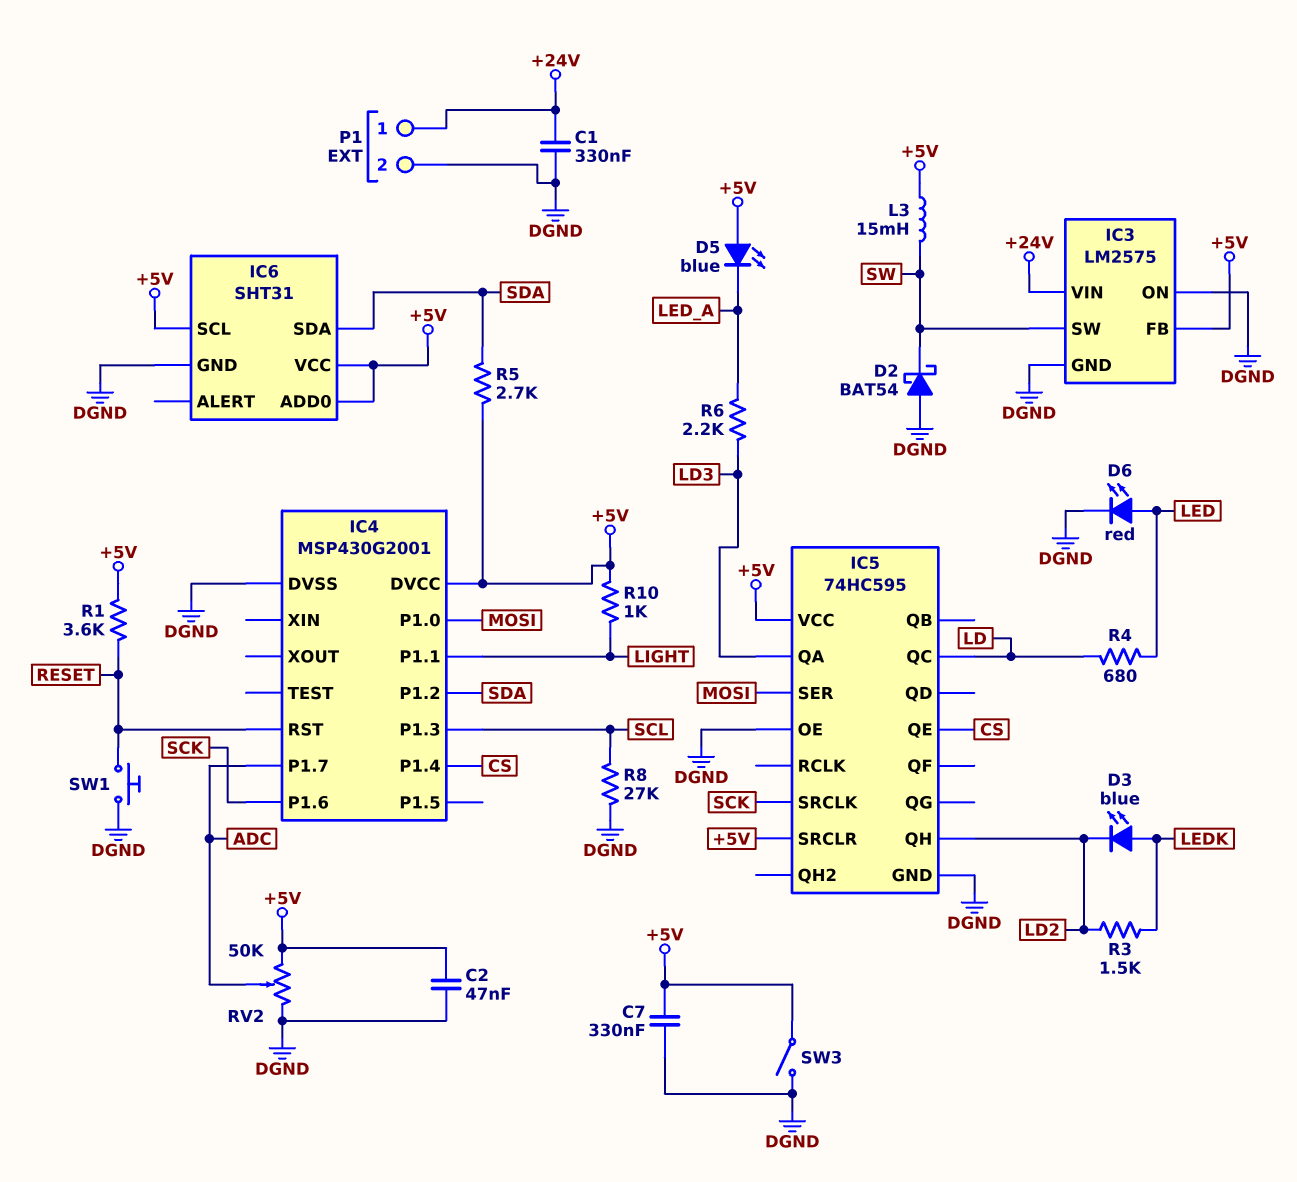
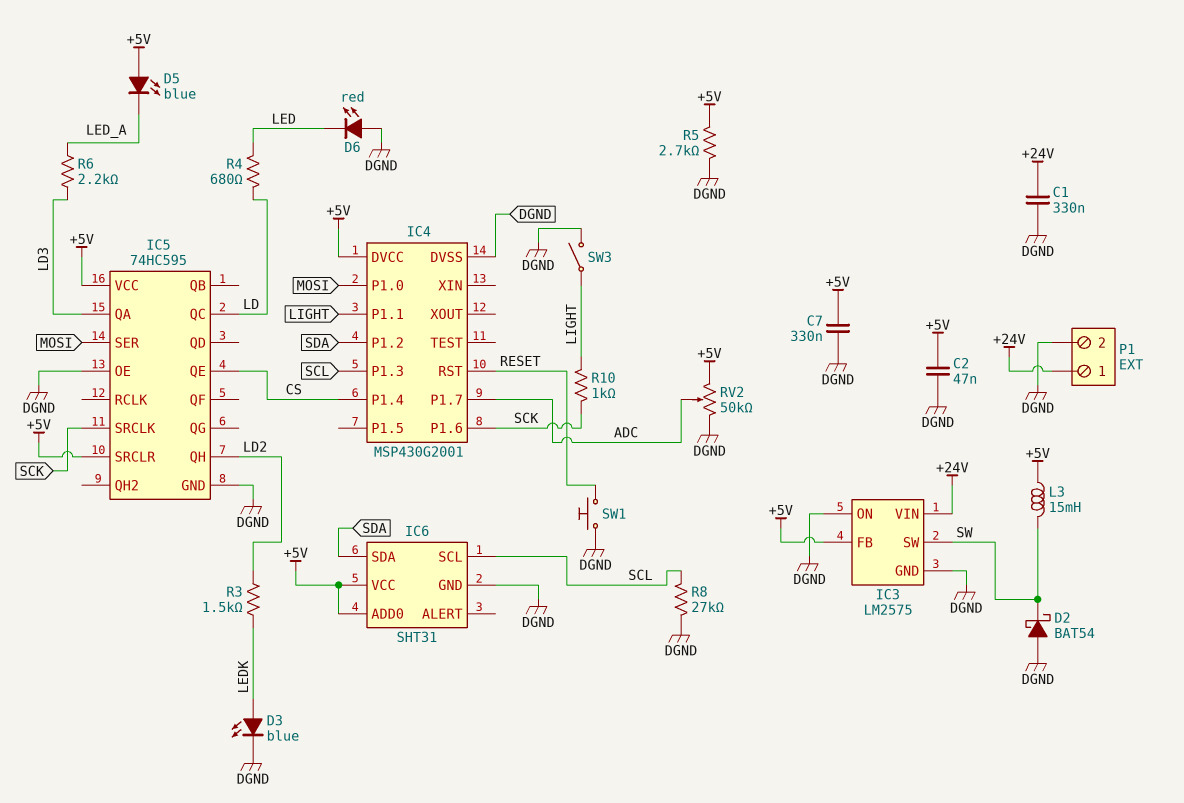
D3: LED blue (A LEDK, K LD2) -> LED blue (A LEDK, K DGND)
D6: LED red (A LED, K DGND) -> LED red (A DGND, K LED)
IC6 pin SCL: +5V -> SCL
R1: 3.6k (+5V, RESET) -> none
R5: 2.7k (+5V, SDA) -> 2.7k (+5V, DGND)
R10: 1k (+5V, LIGHT) -> 1k (LIGHT, SCK)
SW3: switch (+5V, DGND) -> switch (DGND, LIGHT)

